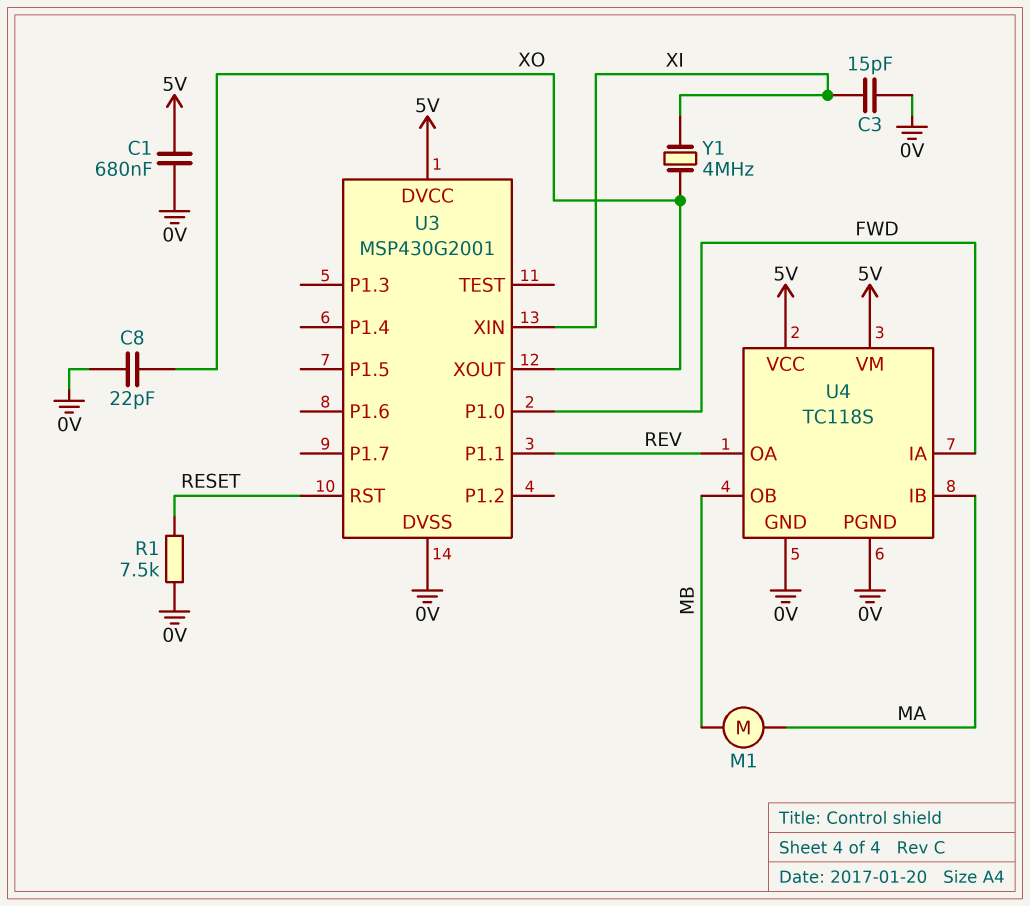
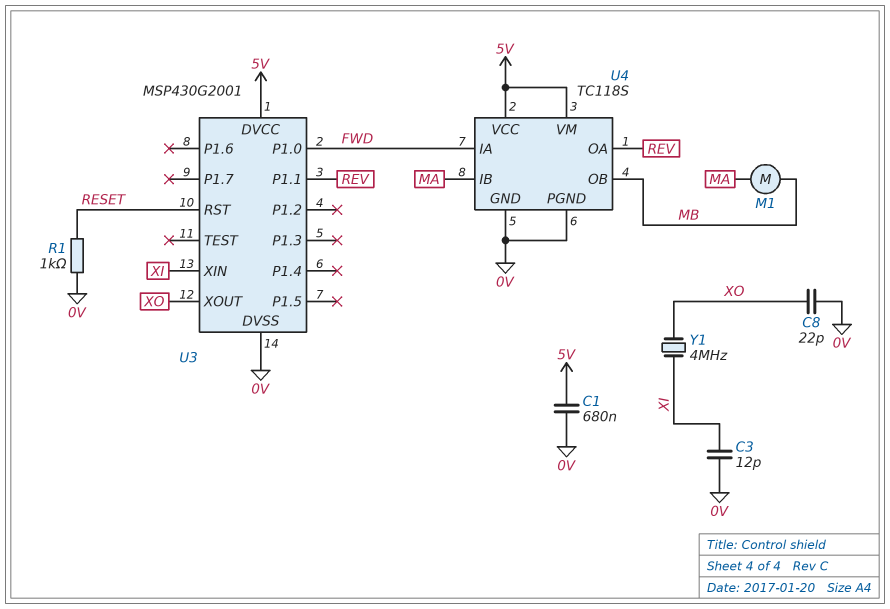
C3: 15pF (0V, XI) -> 12pF (0V, XI)
R1: 7.5k (0V, RESET) -> 1k (0V, RESET)

